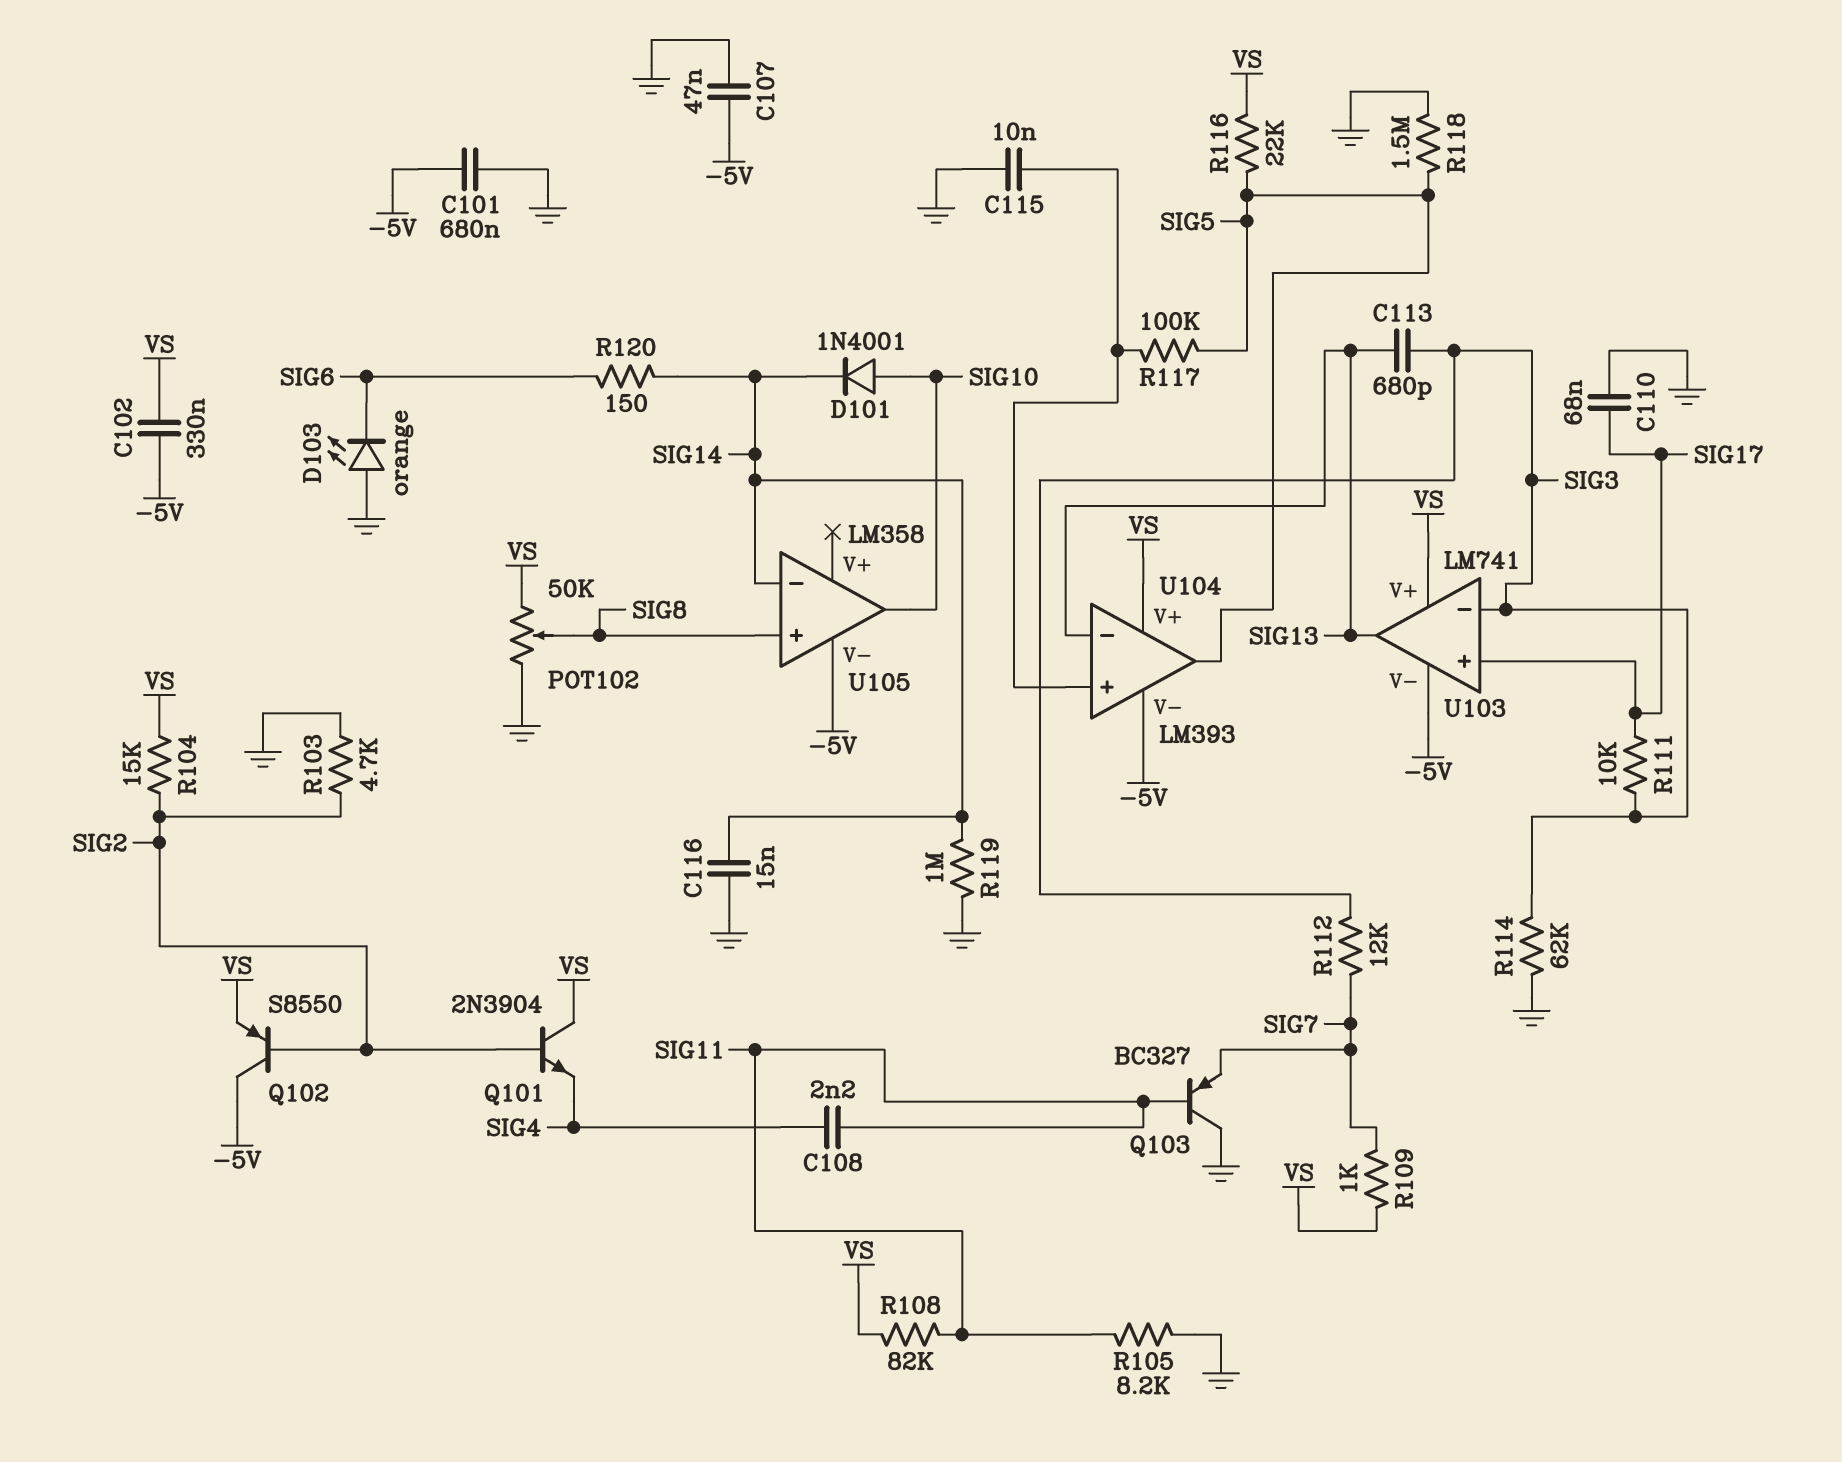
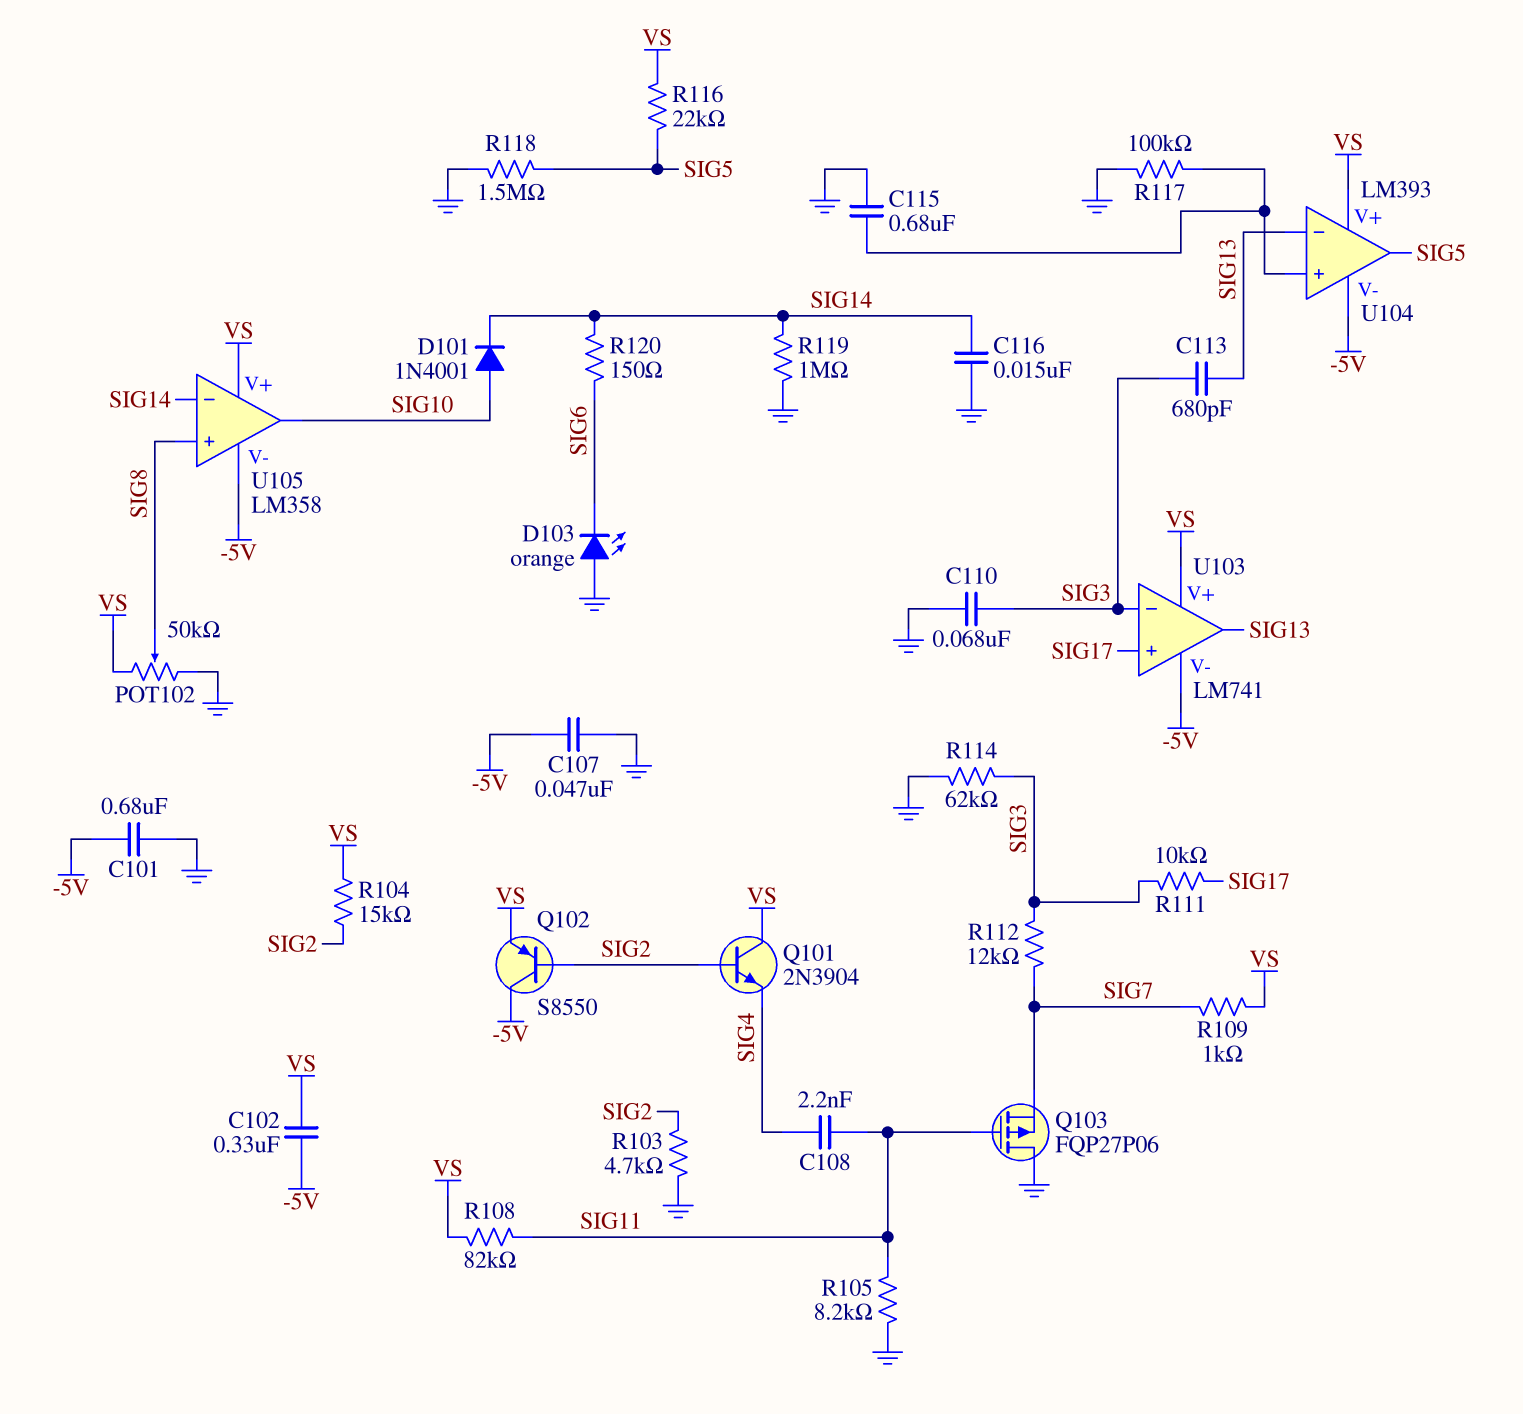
C110: 68nF (GND, SIG17) -> 68nF (GND, SIG3)
C115: 10nF (GND, U104/in+) -> 680nF (GND, U104/in+)
Q103: PNP BC327 (B SIG11, C GND, E SIG7) -> PMOS FQP27P06 (G SIG11, D GND, S SIG7)
R117: 100k (SIG5, U104/in+) -> 100k (GND, U104/in+)
U105 pin V+: none -> VS

